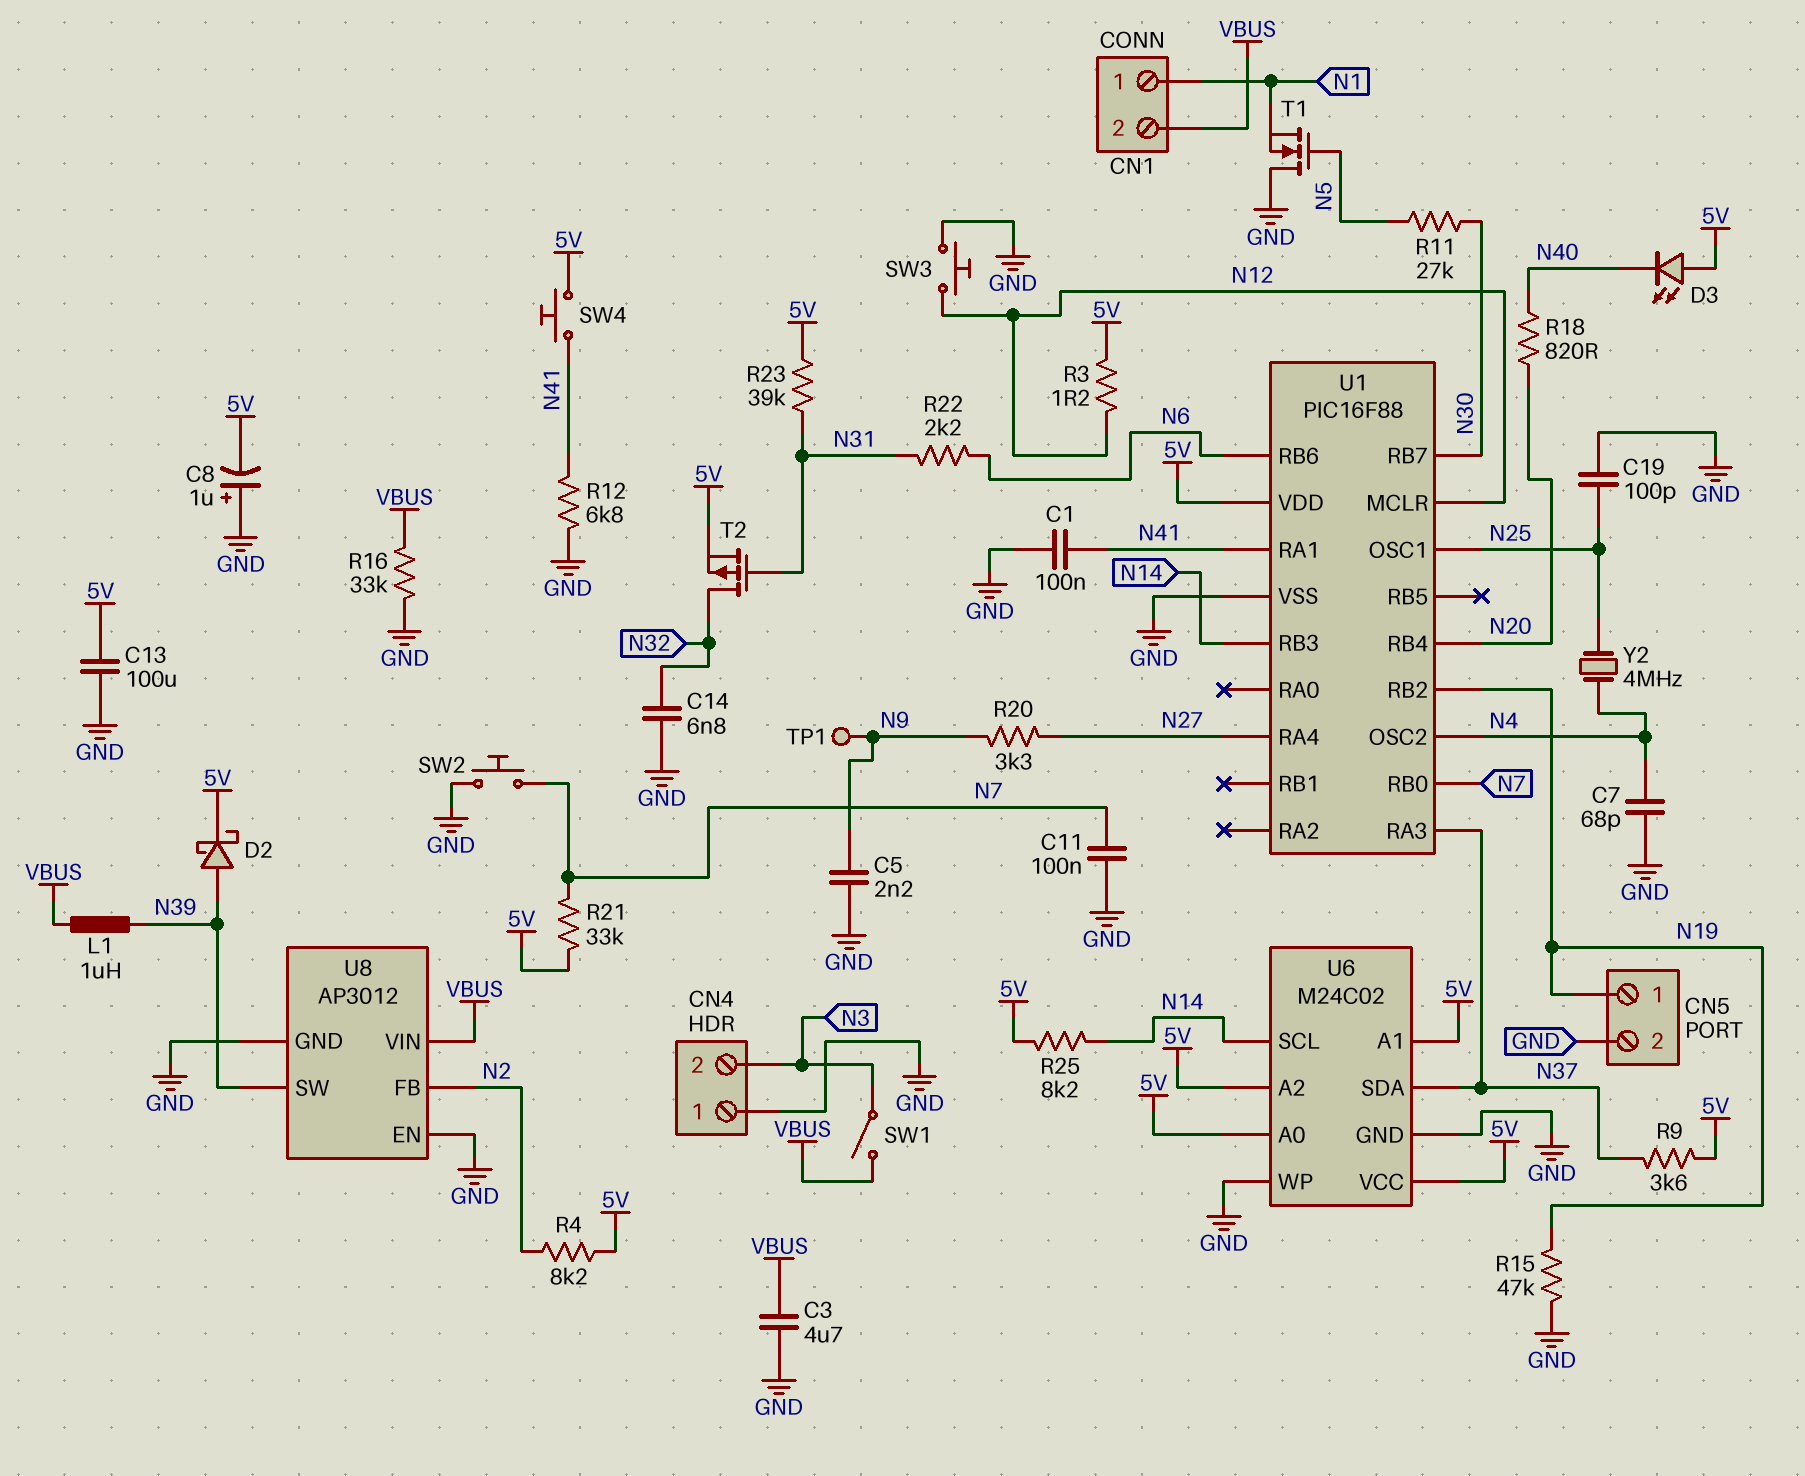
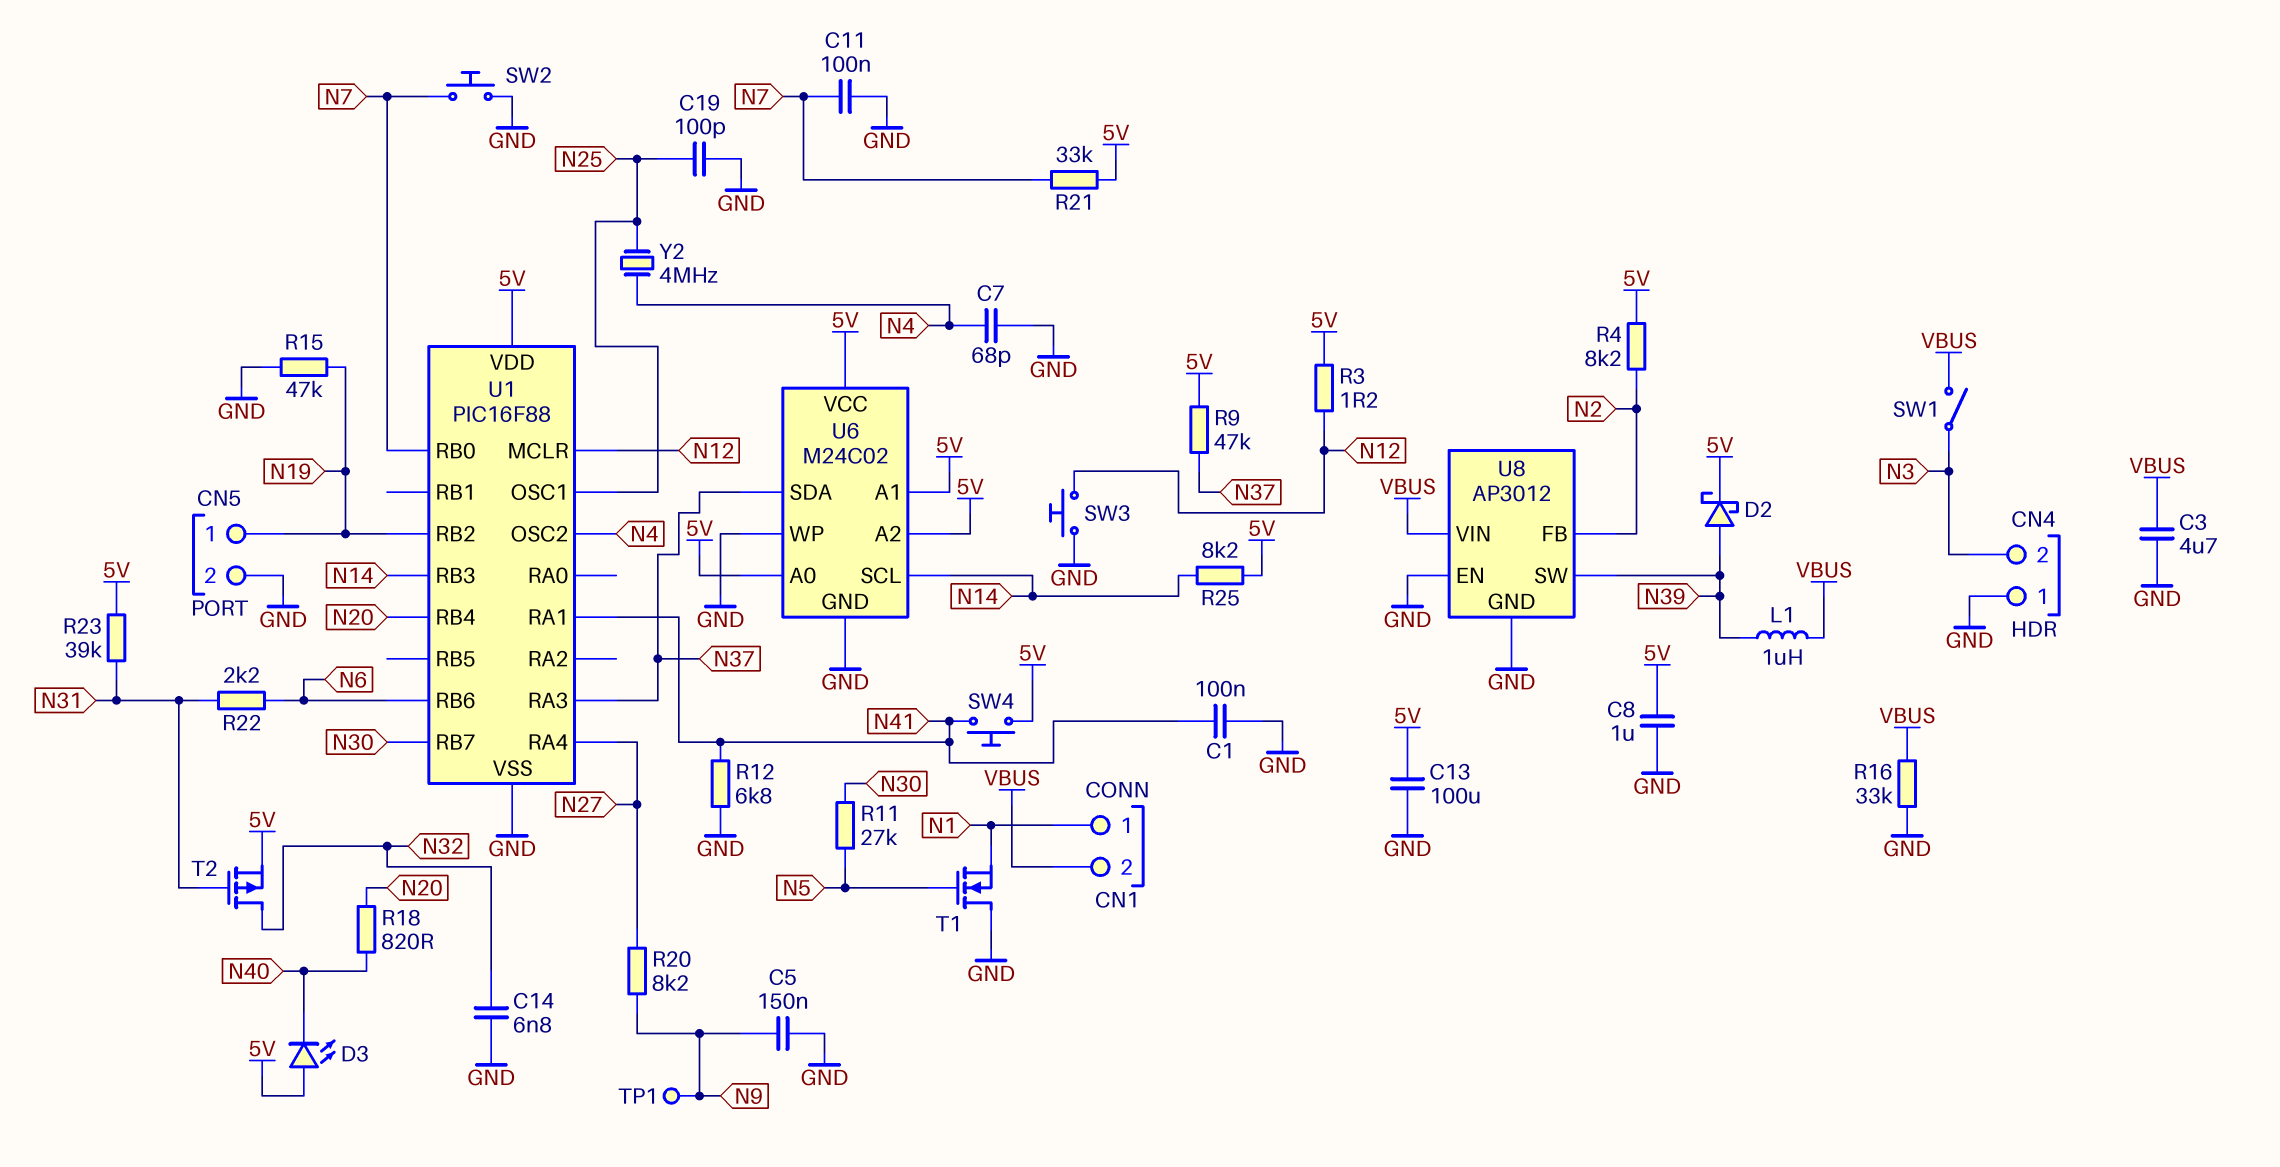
C5: 2.2nF (GND, N9) -> 150nF (GND, N9)
C8: 1uF (plus GND, minus 5V) -> 1uF (5V, GND)
R9: 3.6k (5V, N37) -> 47k (5V, N37)
R20: 3.3k (N9, N27) -> 8.2k (N9, N27)

